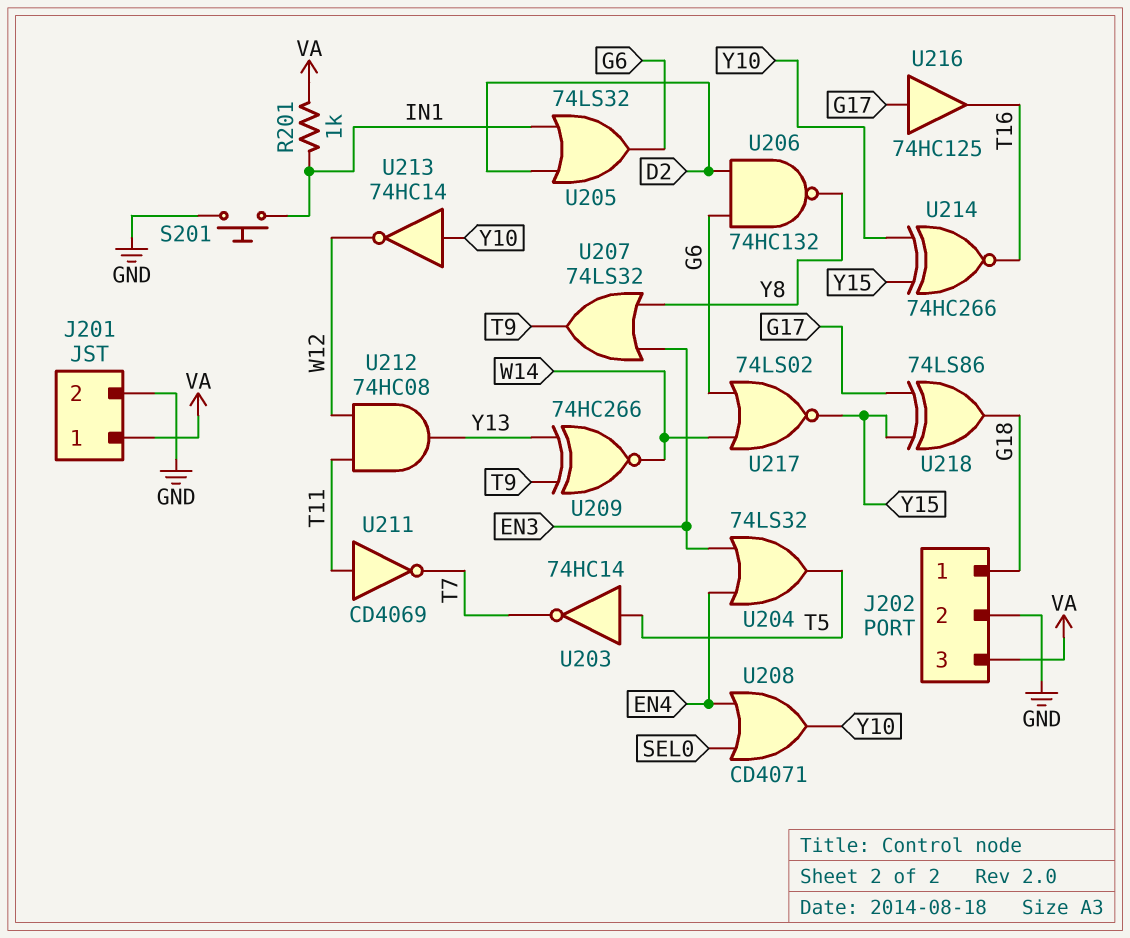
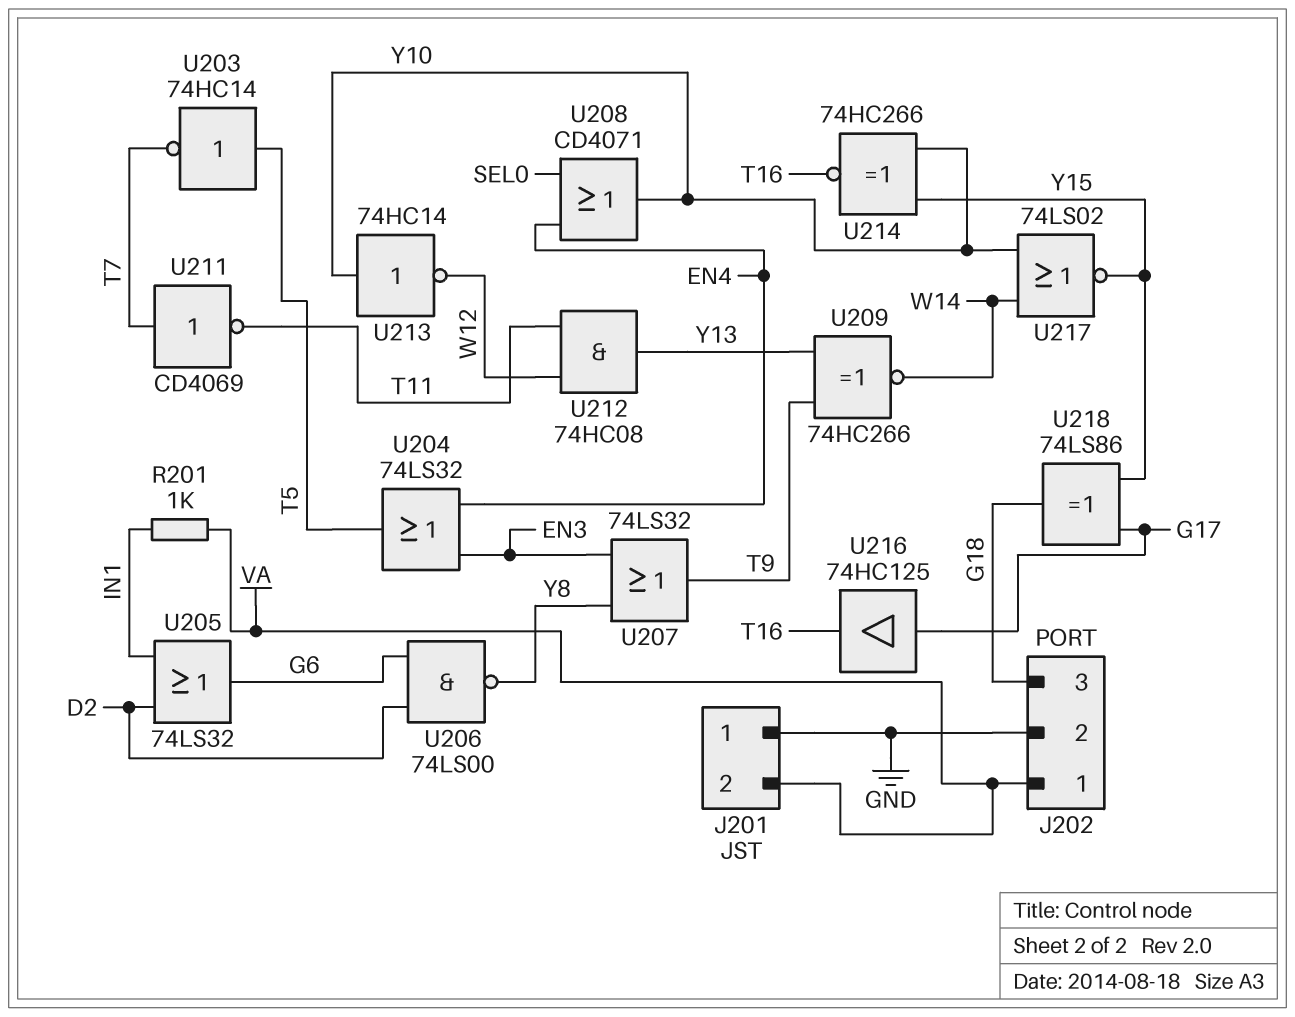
J201 pin 1: VA -> GND
J201 pin 2: GND -> VA
J202 pin 1: G18 -> VA
J202 pin 3: VA -> G18
S201: button (GND, IN1) -> none
U206: NAND 74HC132 (in D2, in G6, out Y8) -> NAND 74LS00 (in D2, in G6, out Y8)
U211: NOT CD4069 (in T11, out T7) -> NOT CD4069 (in T7, out T11)
U217: NOR 74LS02 (in G6, in W14, out Y15) -> NOR 74LS02 (in W14, in Y10, out Y15)

